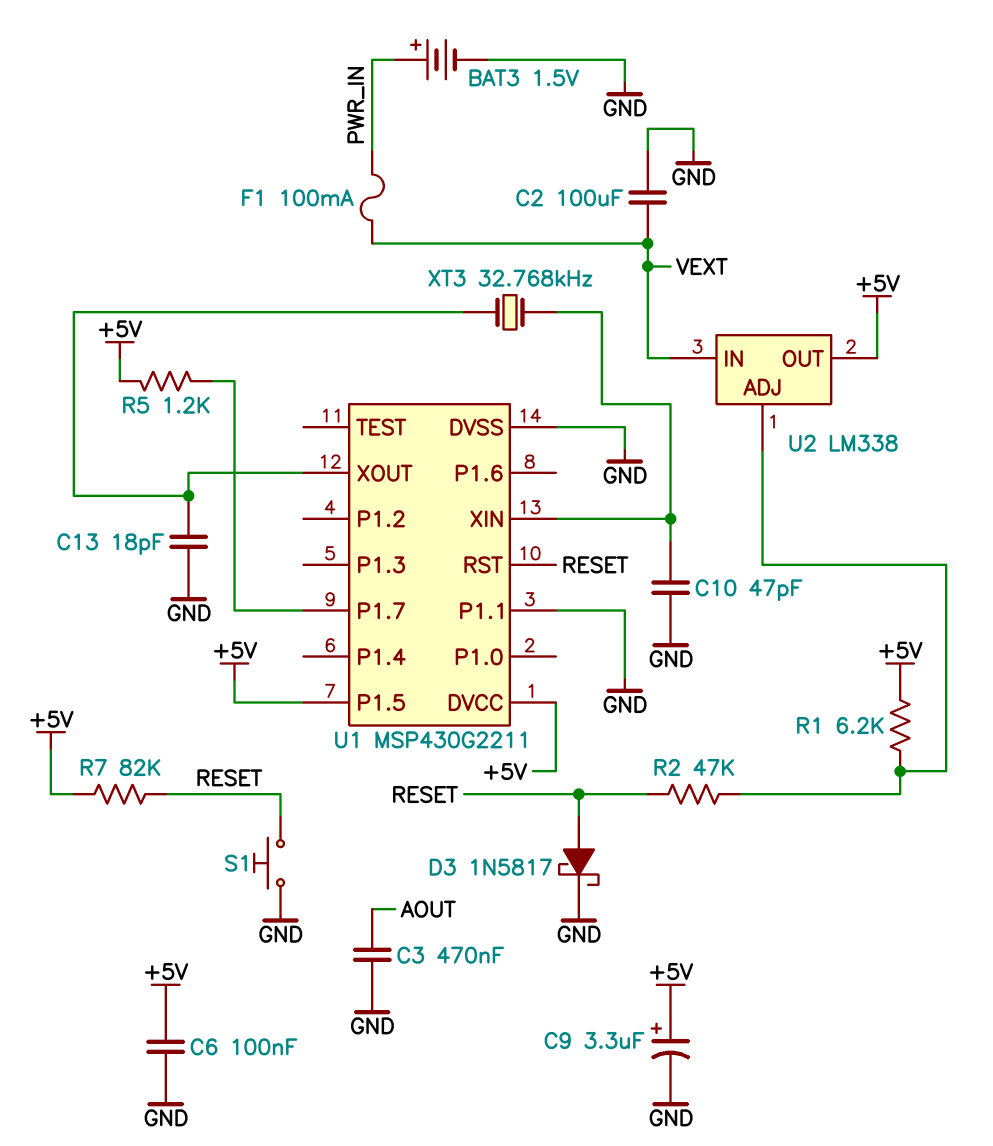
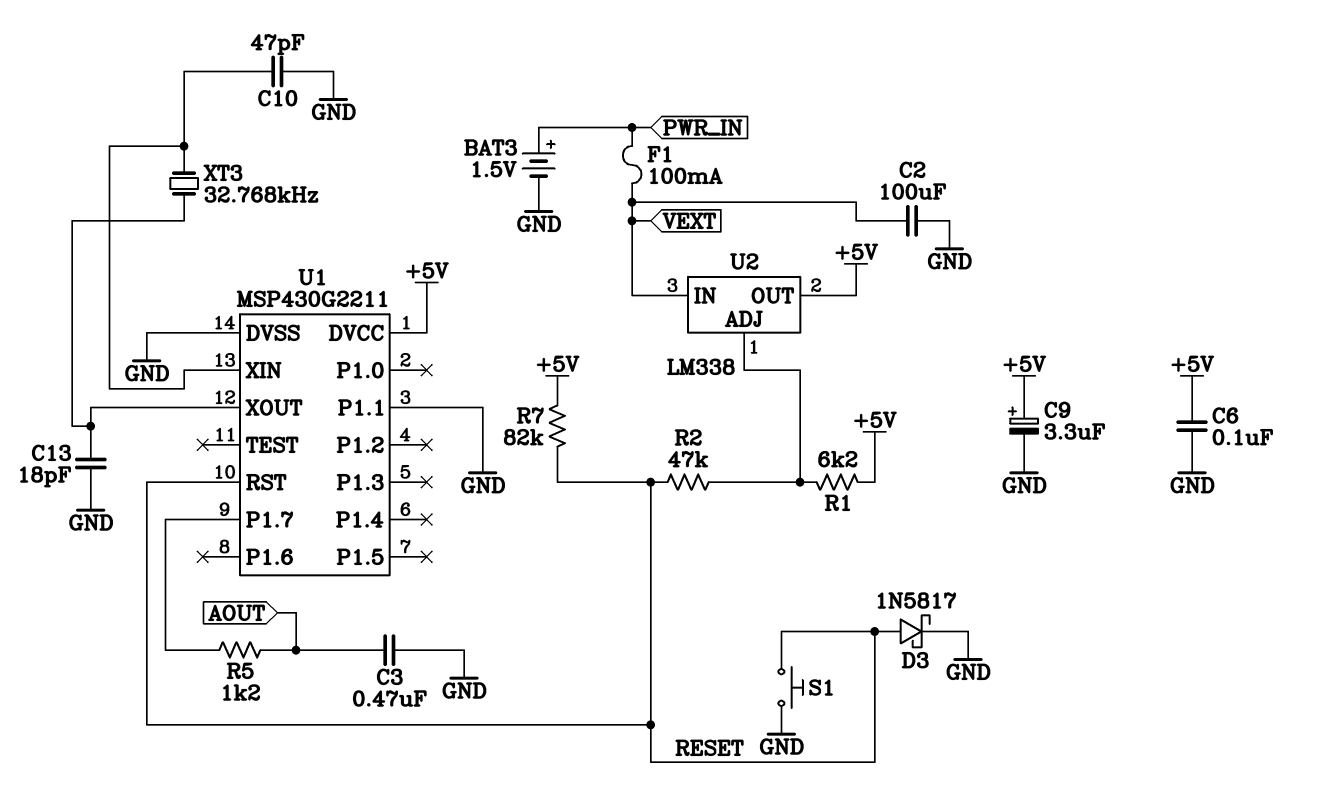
R5: 1.2k (+5V, U1/P1.7) -> 1.2k (AOUT, U1/P1.7)
U1 pin P1.5: +5V -> none

